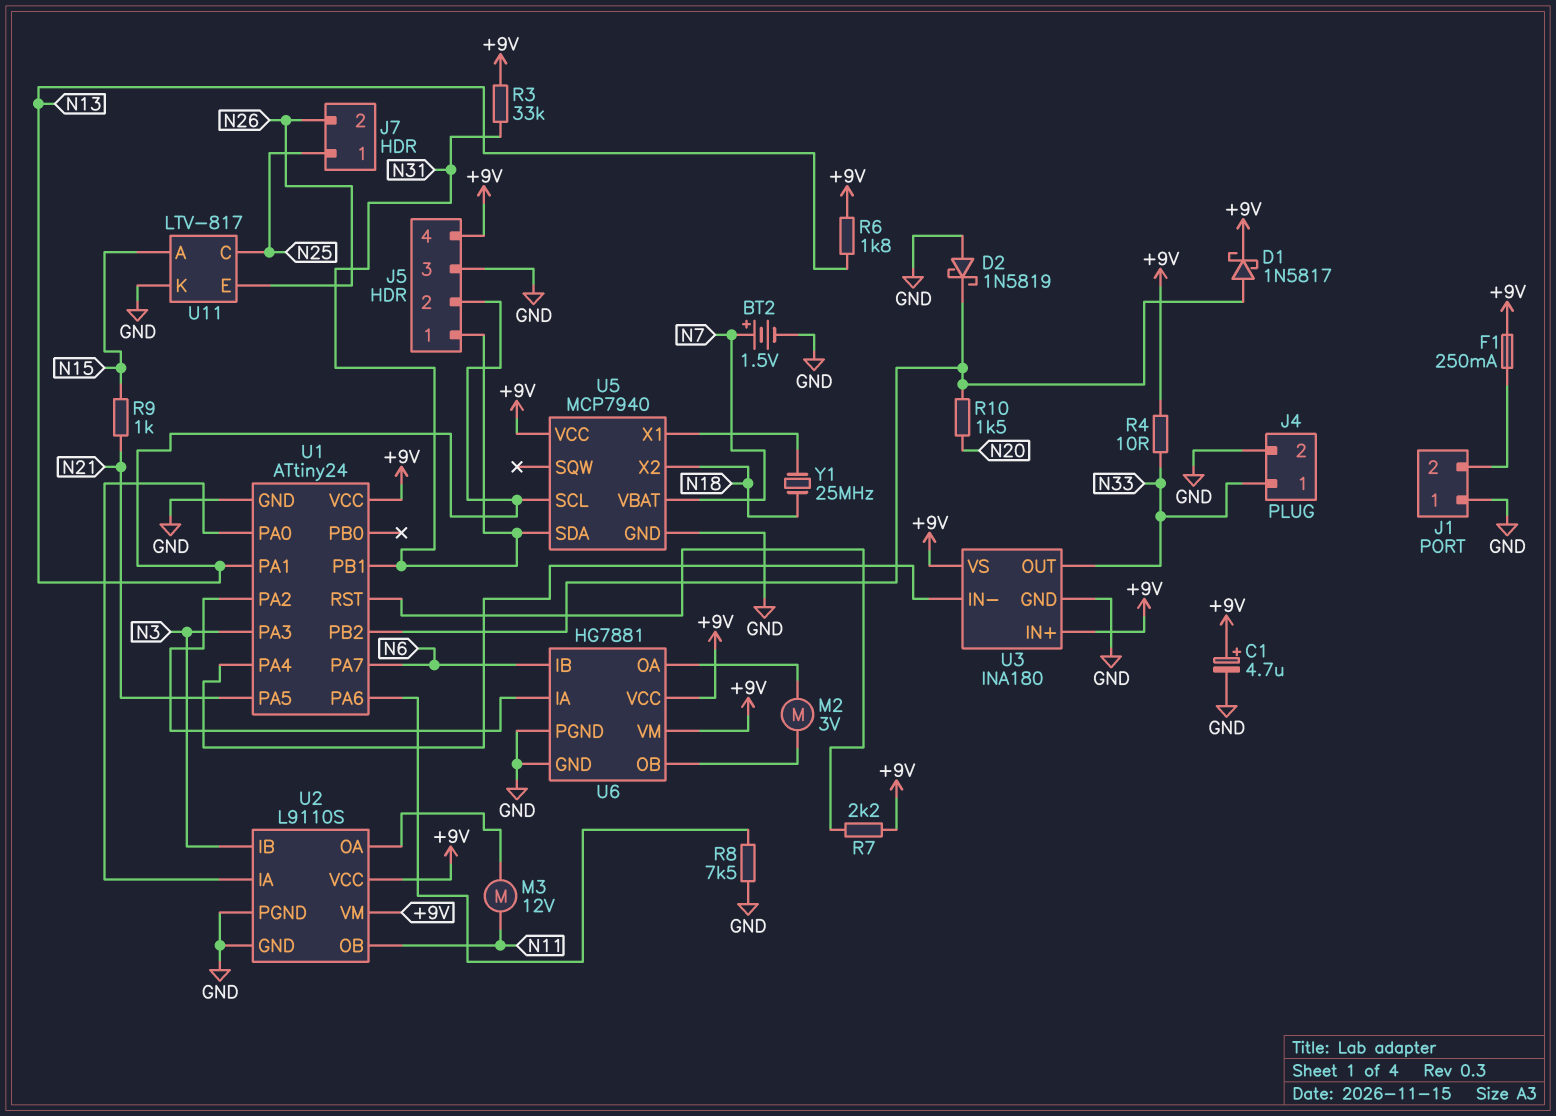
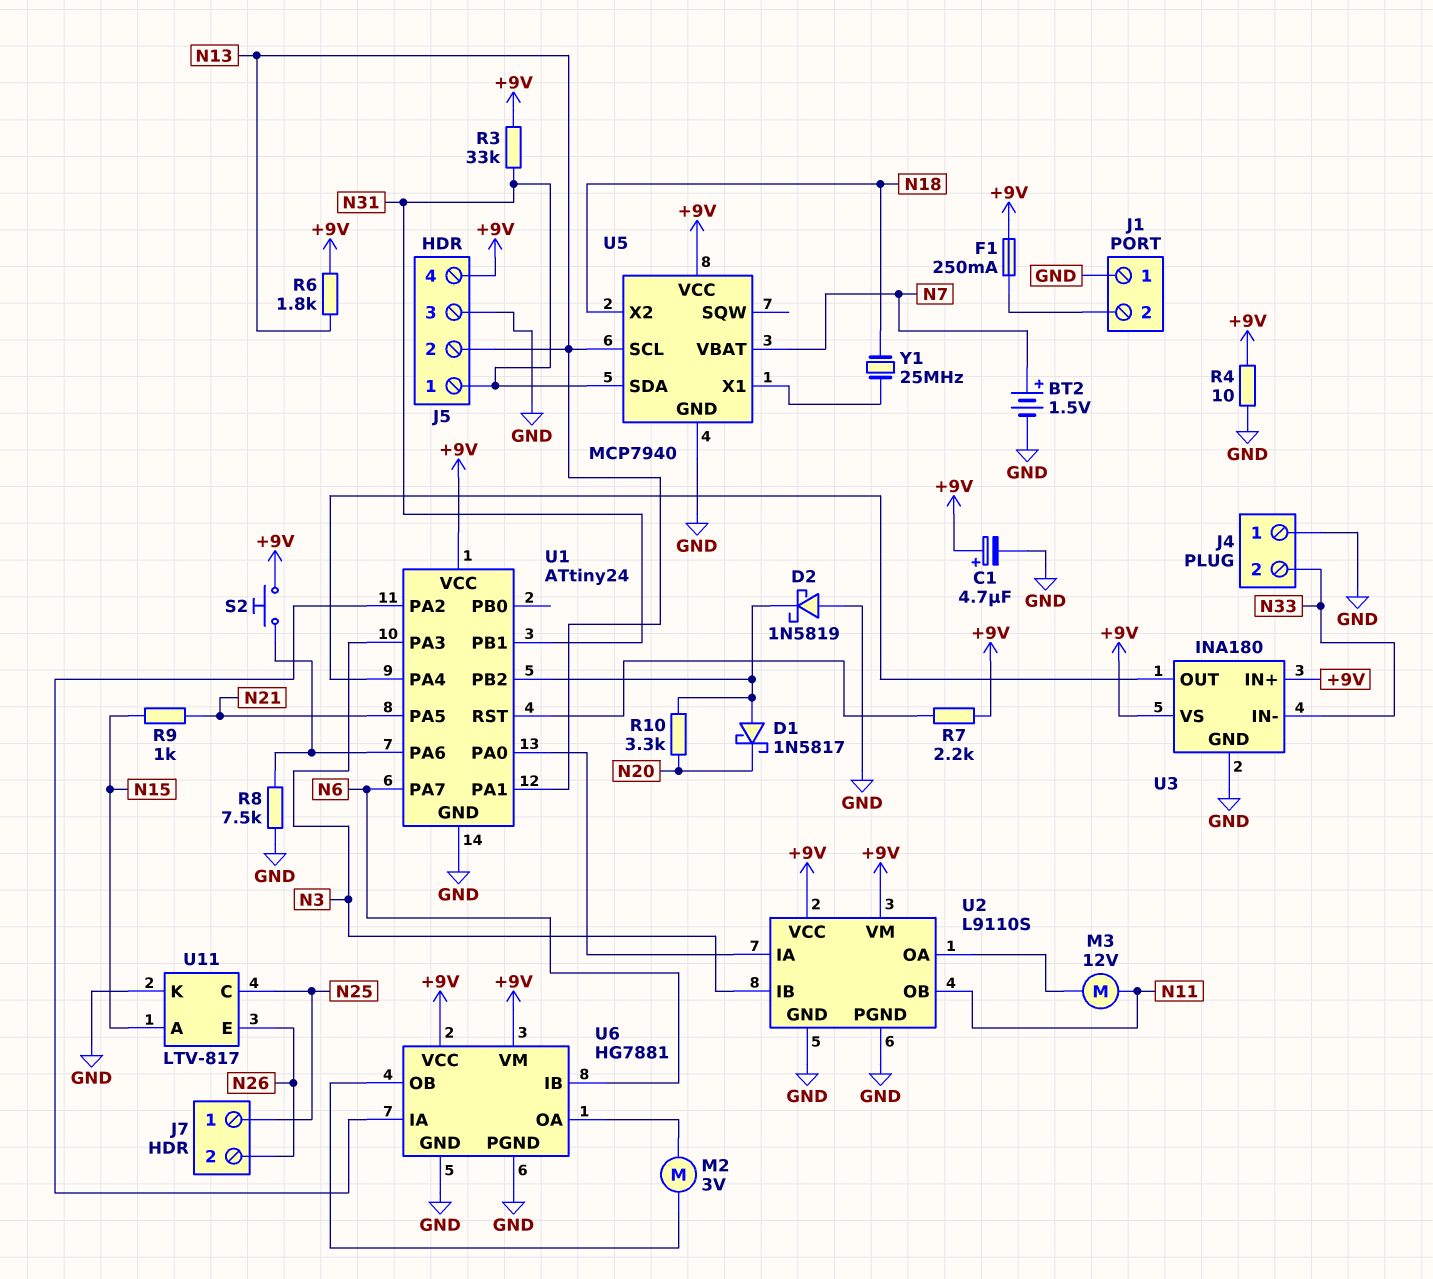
D1: schottky 1N5817 (A U1/PB2, K +9V) -> schottky 1N5817 (A U1/PB2, K N20)
J4 pin 1: N33 -> GND
J4 pin 2: GND -> N33
R4: 10 (+9V, N33) -> 10 (+9V, GND)
R10: 1.5k (N20, U1/PB2) -> 3.3k (N20, U1/PB2)
S2: none -> button (+9V, U1/PA6)
U3 pin IN-: U1/PA4 -> N33
U3 pin OUT: N33 -> U1/PA4

